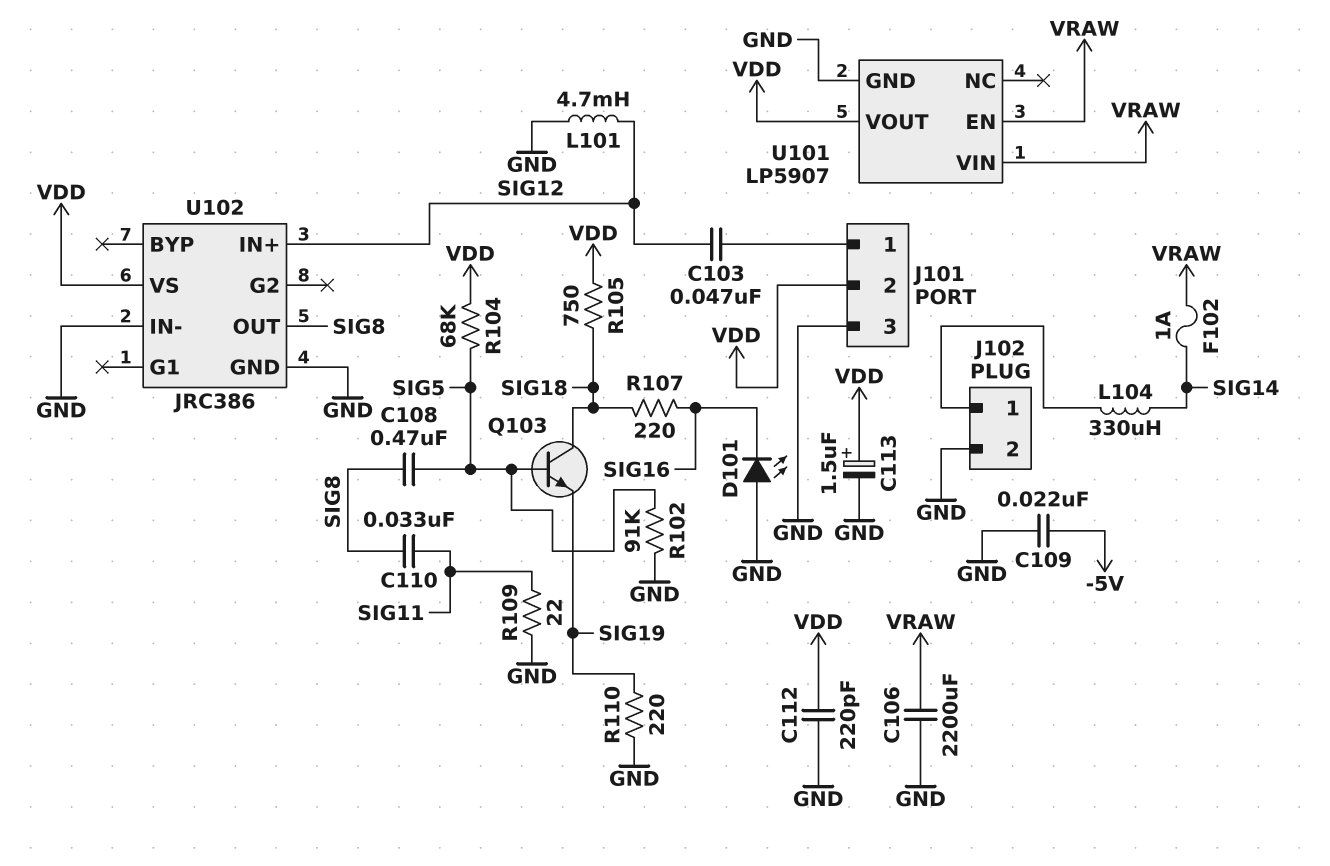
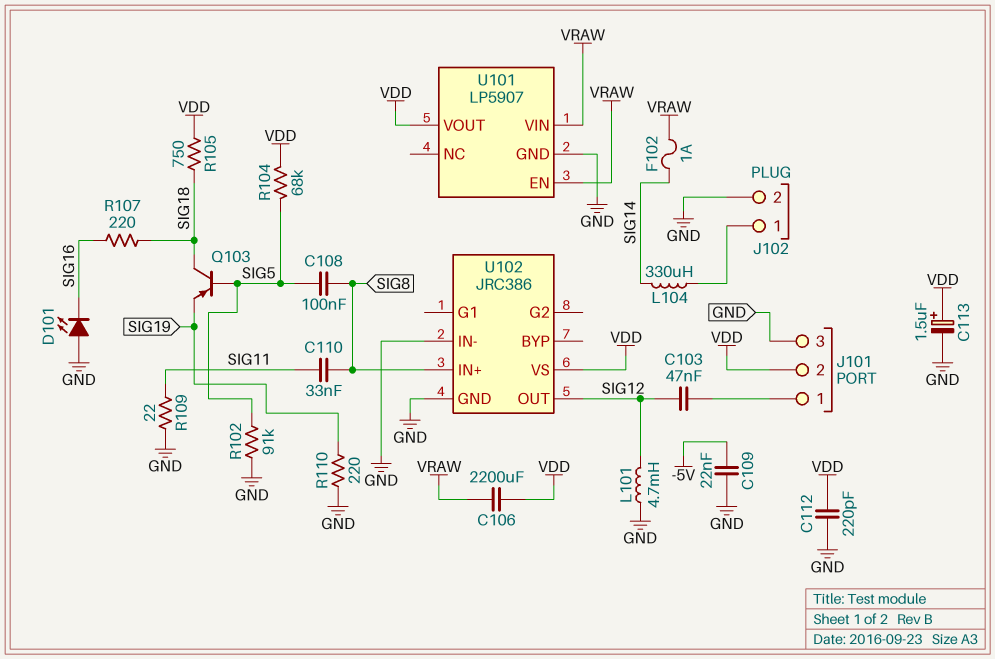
C106: 2200uF (GND, VRAW) -> 2200uF (VDD, VRAW)
C108: 470nF (SIG5, SIG8) -> 100nF (SIG5, SIG8)
Q103: NPN (B SIG5, C SIG18, E SIG19) -> PNP (B SIG5, C SIG18, E SIG19)
U102 pin IN+: SIG12 -> SIG8
U102 pin OUT: SIG8 -> SIG12

